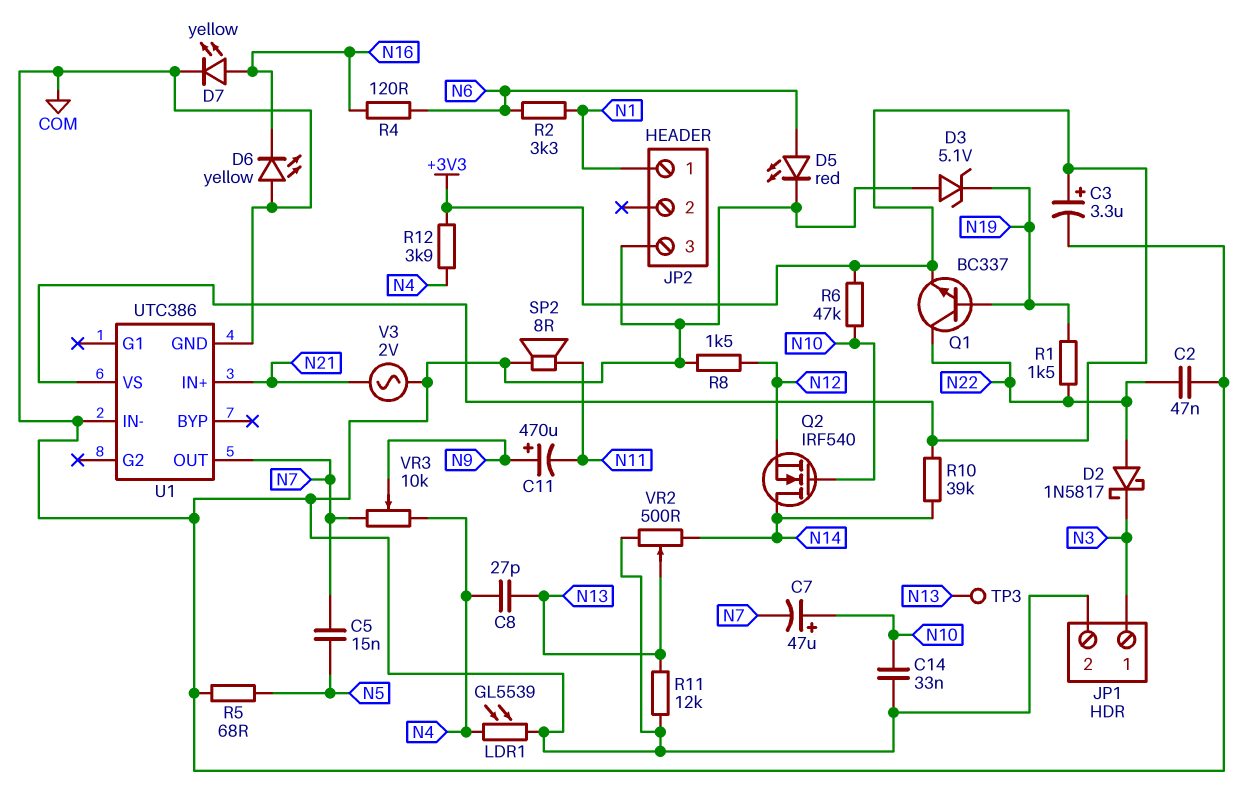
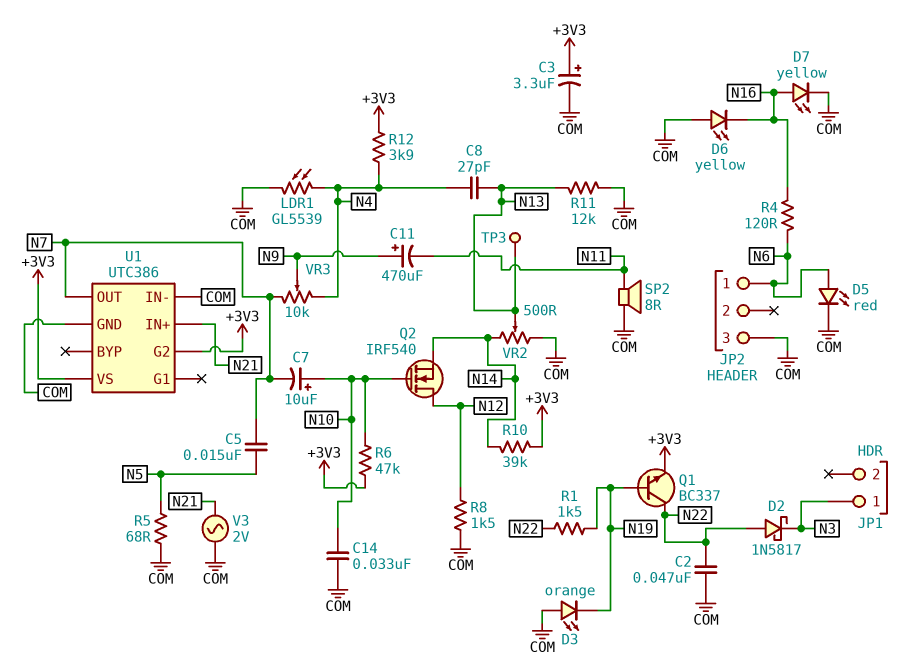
C7: 47uF (plus N10, minus N7) -> 10uF (plus N10, minus N7)
D3: zener 5.1V (A COM, K N19) -> LED orange (A COM, K N19)
JP1 pin 2: COM -> none
JP2 pin 1: N1 -> N6
Q2: NMOS IRF540 (G N10, D N14, S N12) -> NMOS IRF540 (G N10, D N12, S N14)
R2: 3.3k (N1, N6) -> none
U1 pin G2: none -> +3V3

